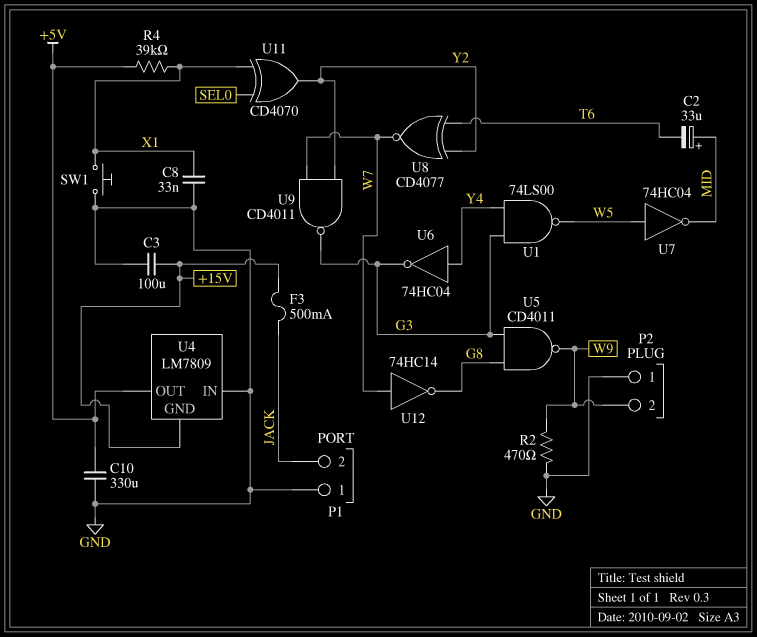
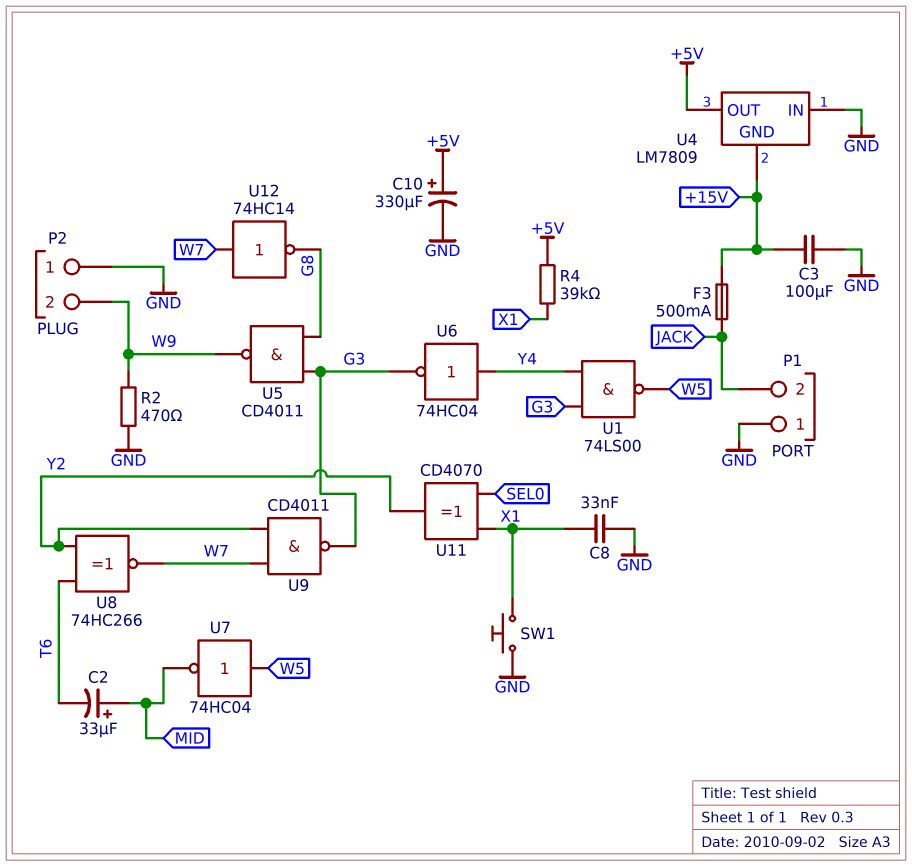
C10: 330uF (+5V, GND) -> 330uF (plus +5V, minus GND)
U8: XNOR CD4077 (in T6, in Y2, out W7) -> XNOR 74HC266 (in T6, in Y2, out W7)

